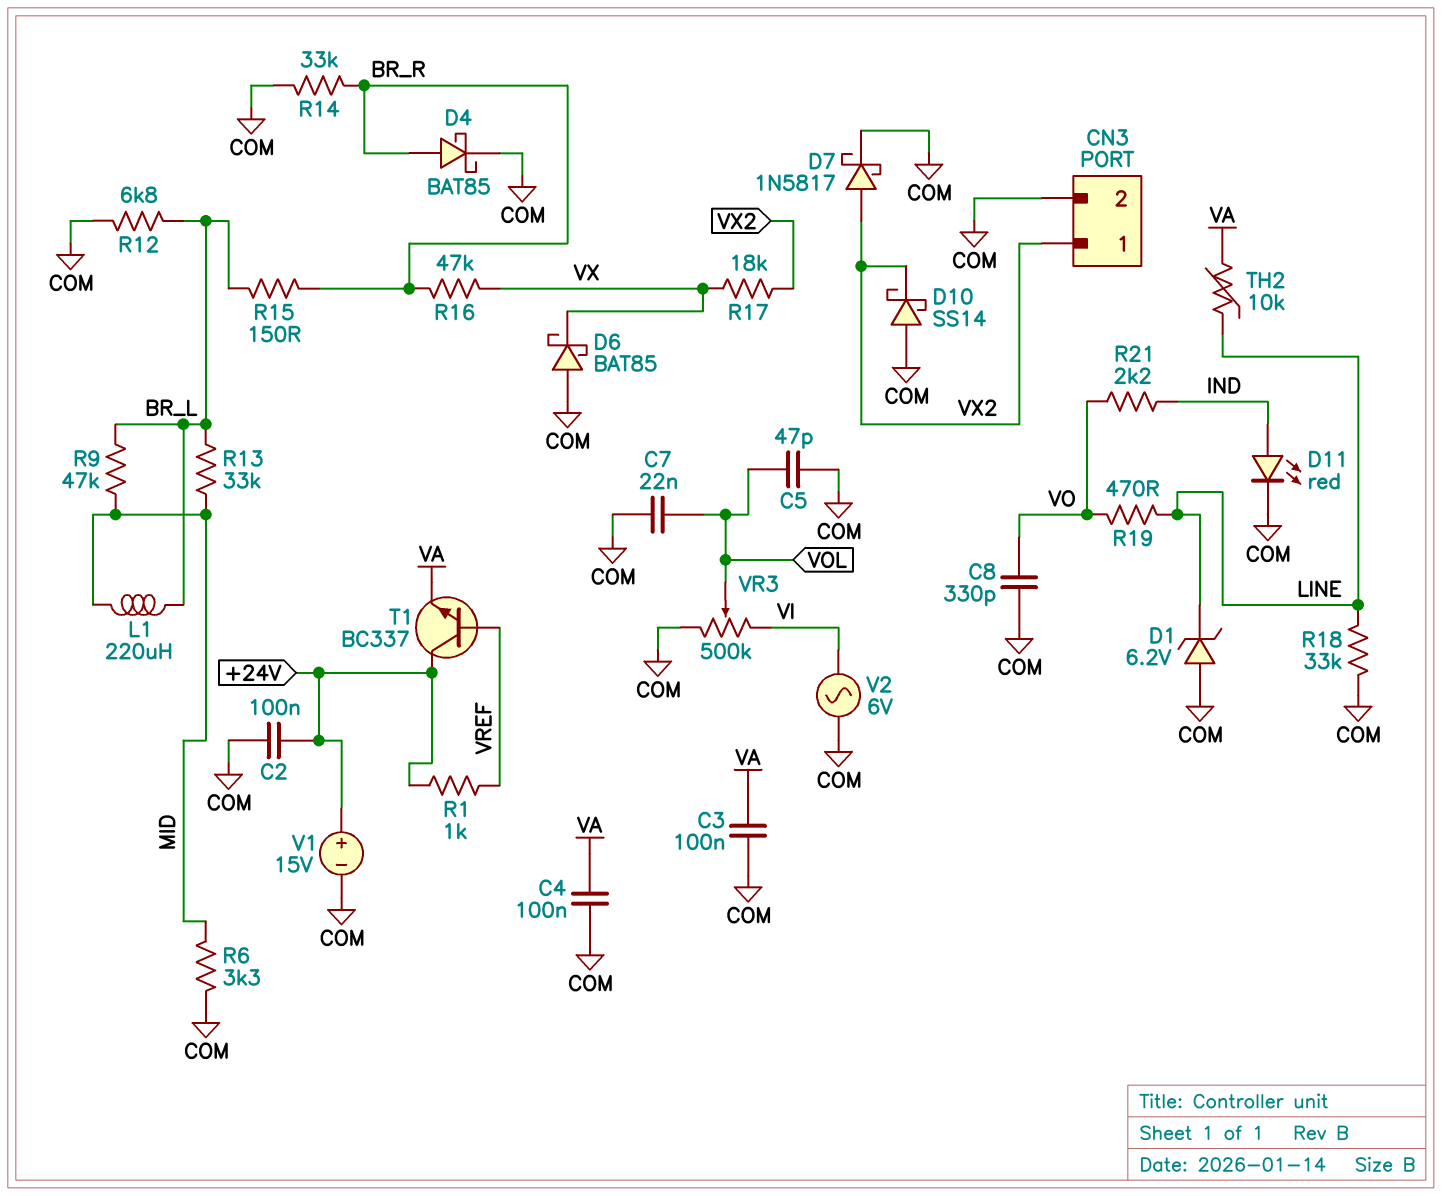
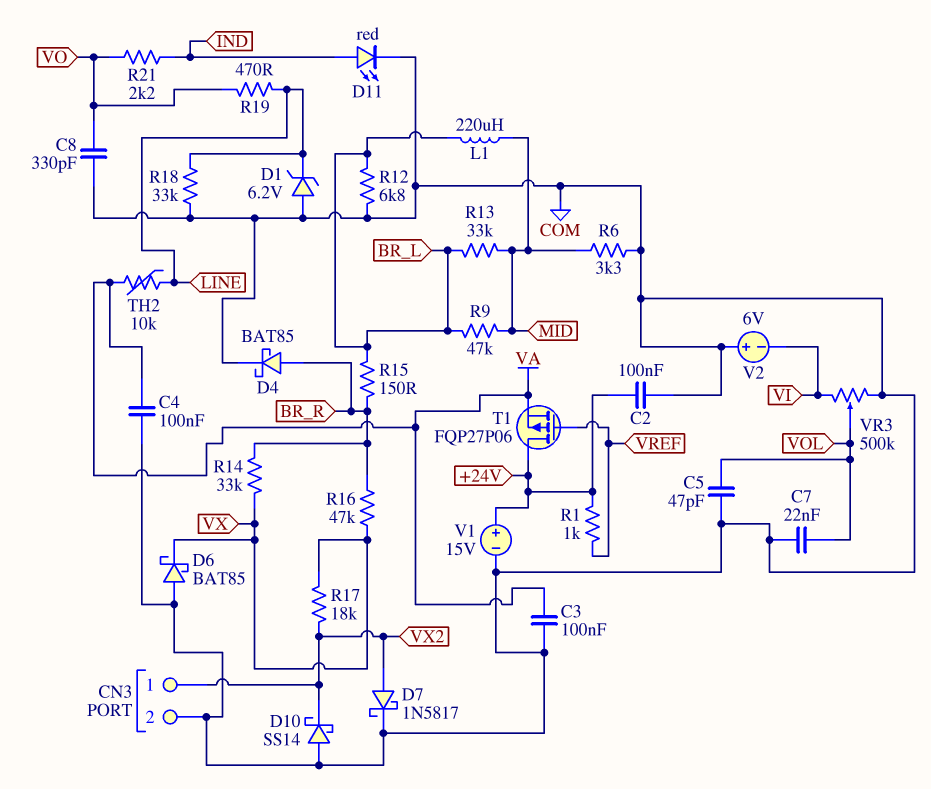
R14: 33k (BR_R, COM) -> 33k (BR_R, VX)
T1: NPN BC337 (B VREF, C +24V, E VA) -> PMOS FQP27P06 (G VREF, D +24V, S VA)
V2: AC 6V (COM, VI) -> 6V (plus COM, minus VI)

